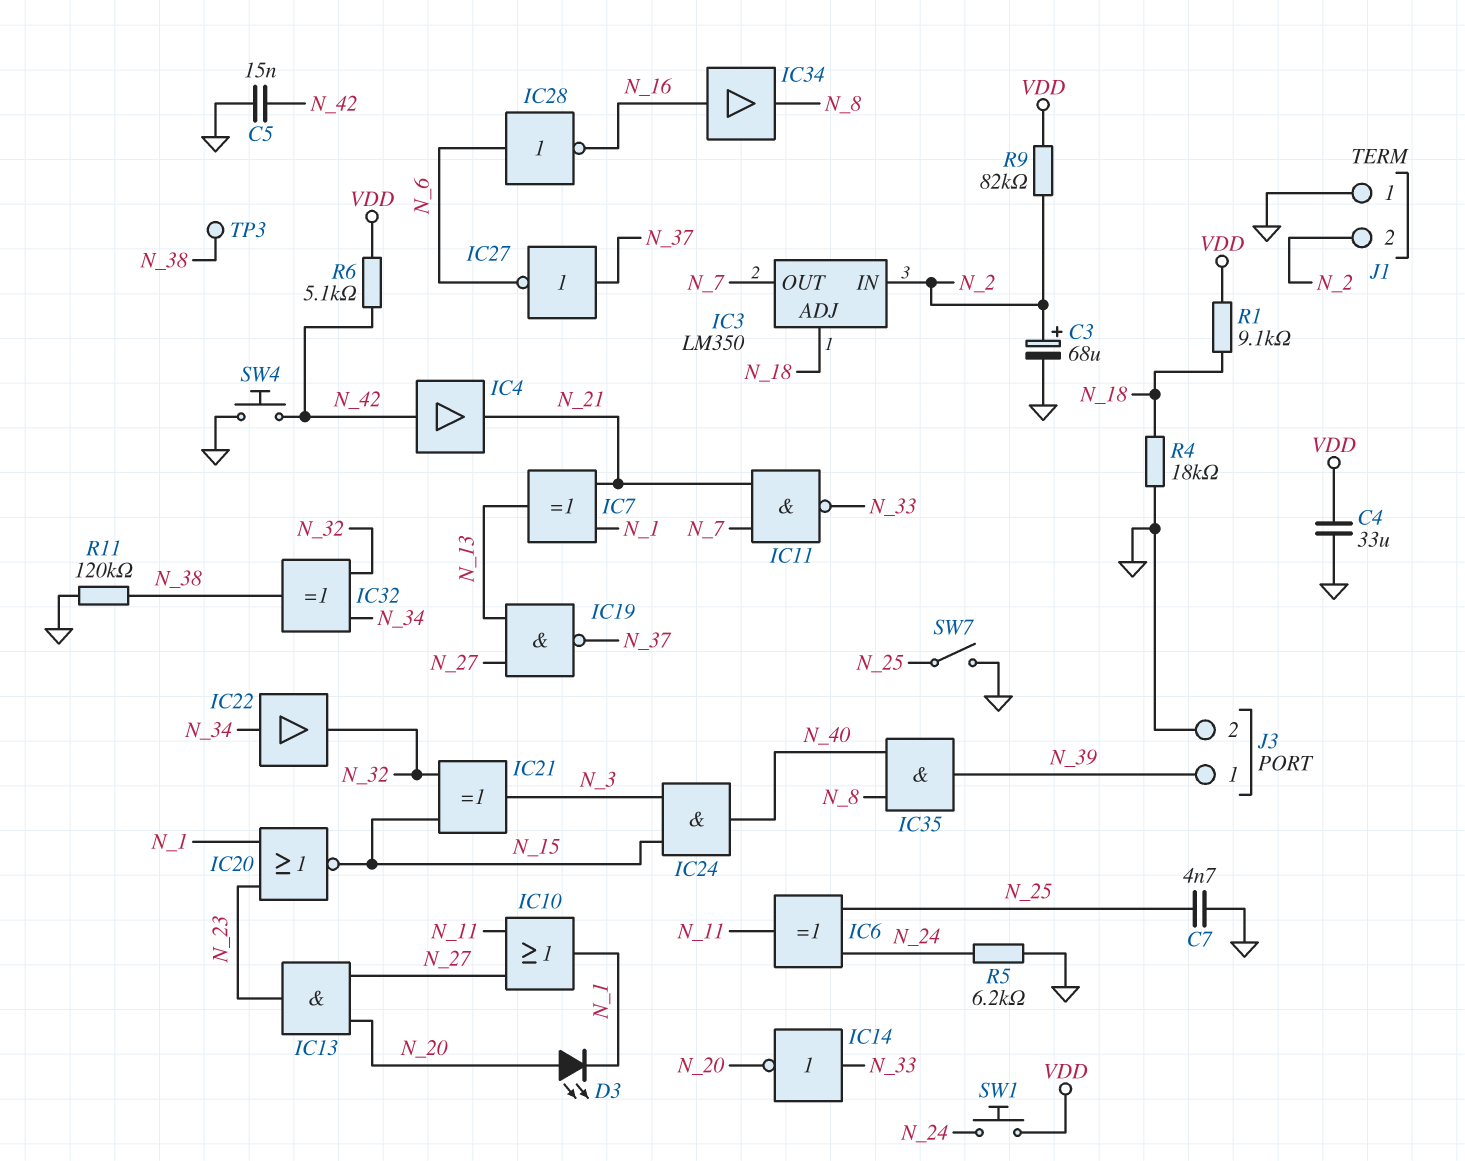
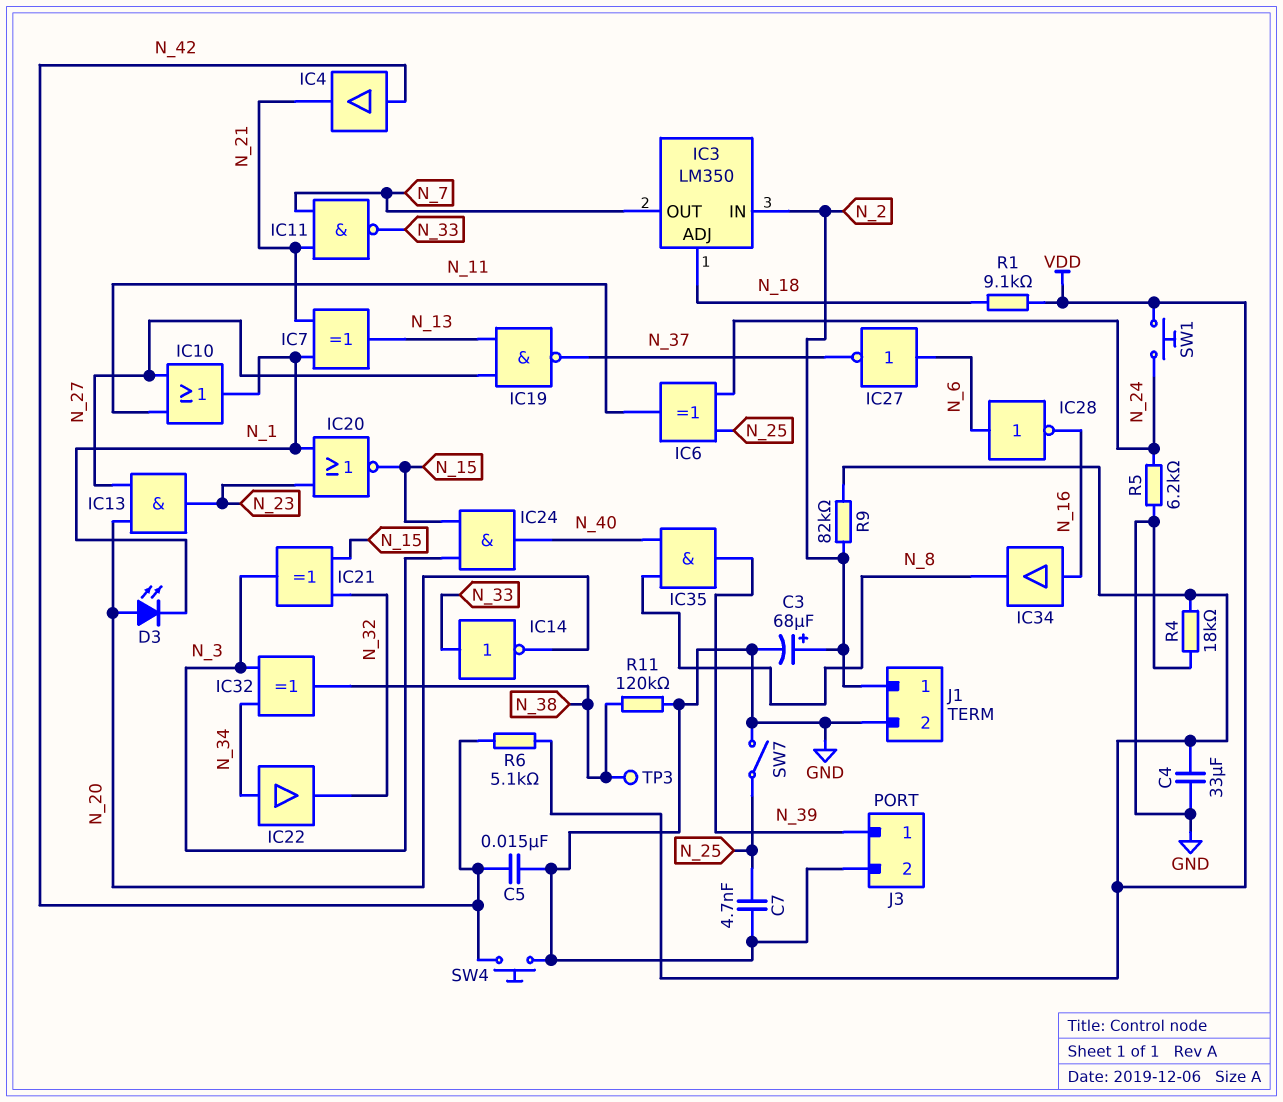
IC27: NOT (in N_37, out N_6) -> NOT (in N_6, out N_37)
IC32: XOR (in N_32, in N_34, out N_38) -> XOR (in N_3, in N_34, out N_38)
J1 pin 1: GND -> N_2
J1 pin 2: N_2 -> GND
R4: 18k (GND, N_18) -> 18k (GND, VDD)

